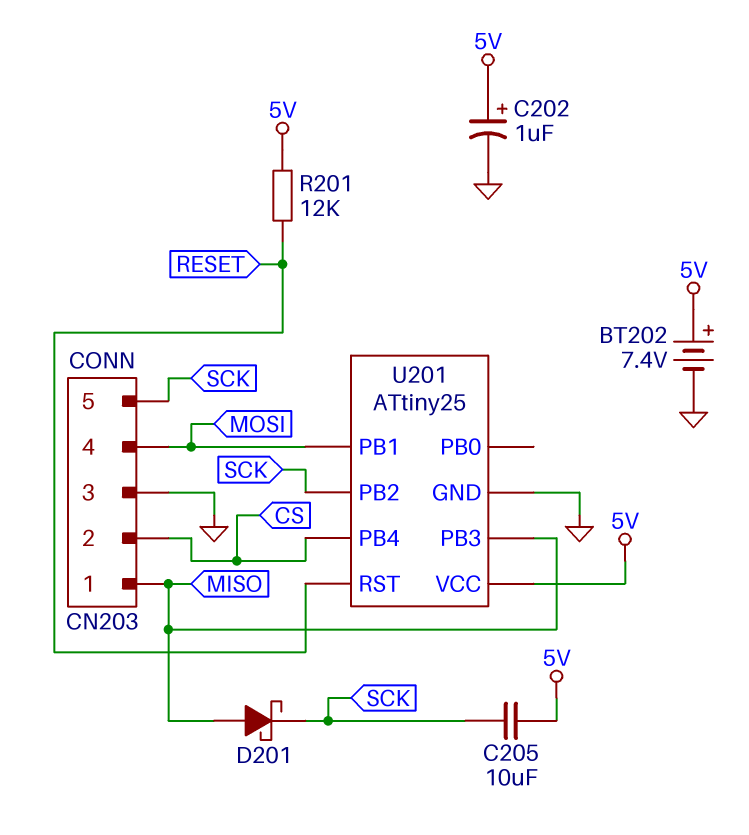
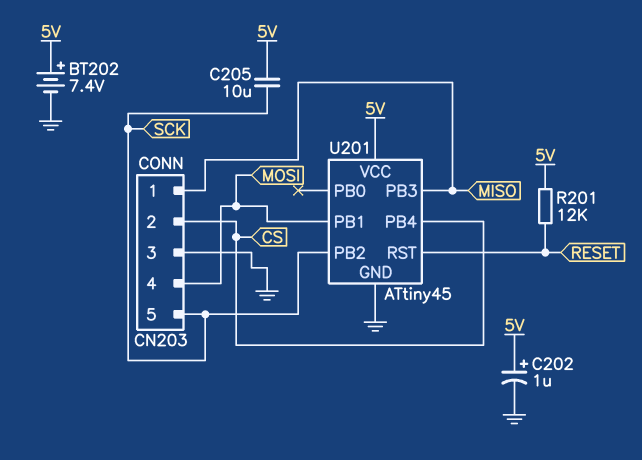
D201: schottky (A MISO, K SCK) -> none
U201: ATtiny25 -> ATtiny45

